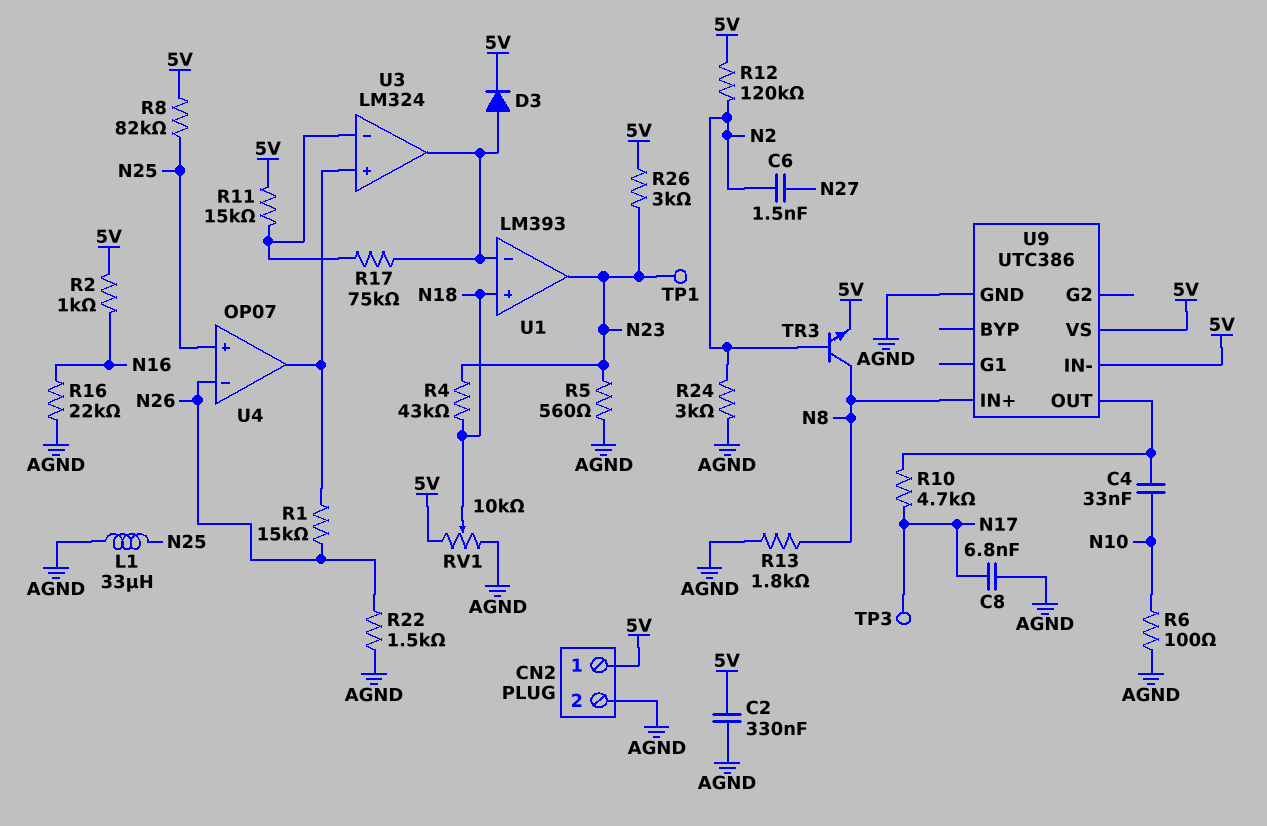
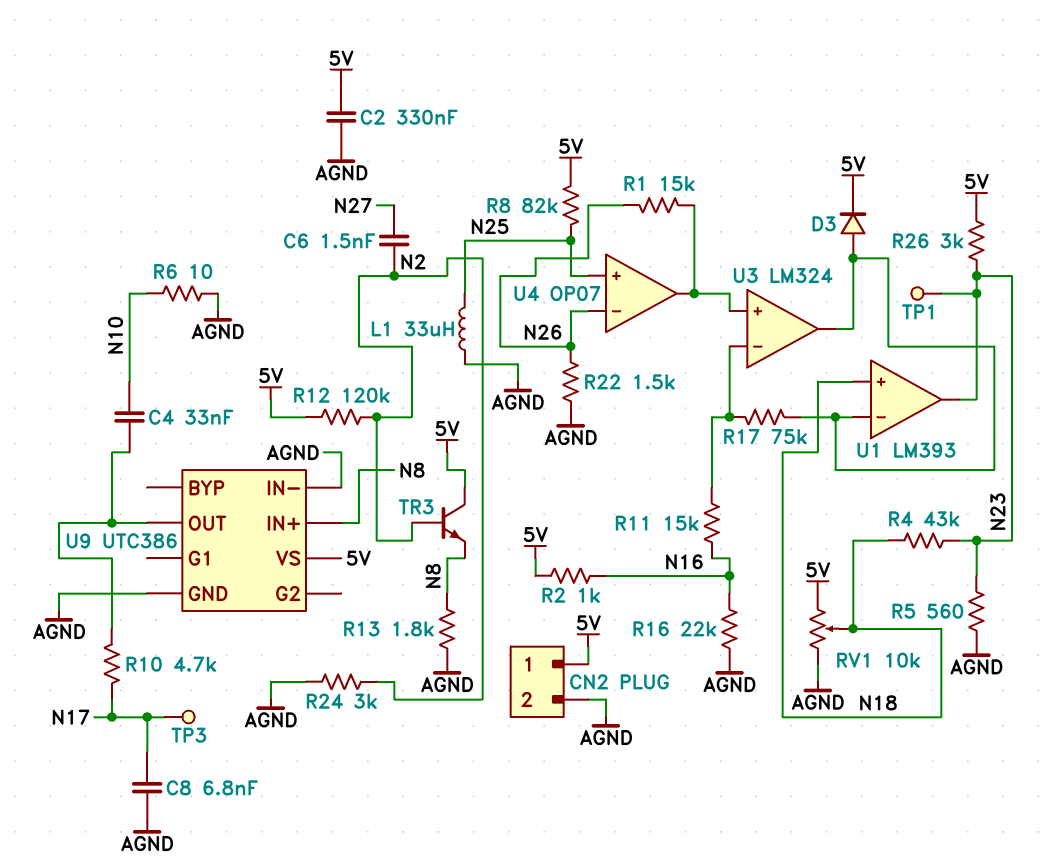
R6: 100 (AGND, N10) -> 10 (AGND, N10)
R11: 15k (5V, U3/in-) -> 15k (N16, U3/in-)
TR3: NPN (B N2, C N8, E 5V) -> NPN (B N2, C 5V, E N8)
U9 pin IN-: 5V -> AGND

